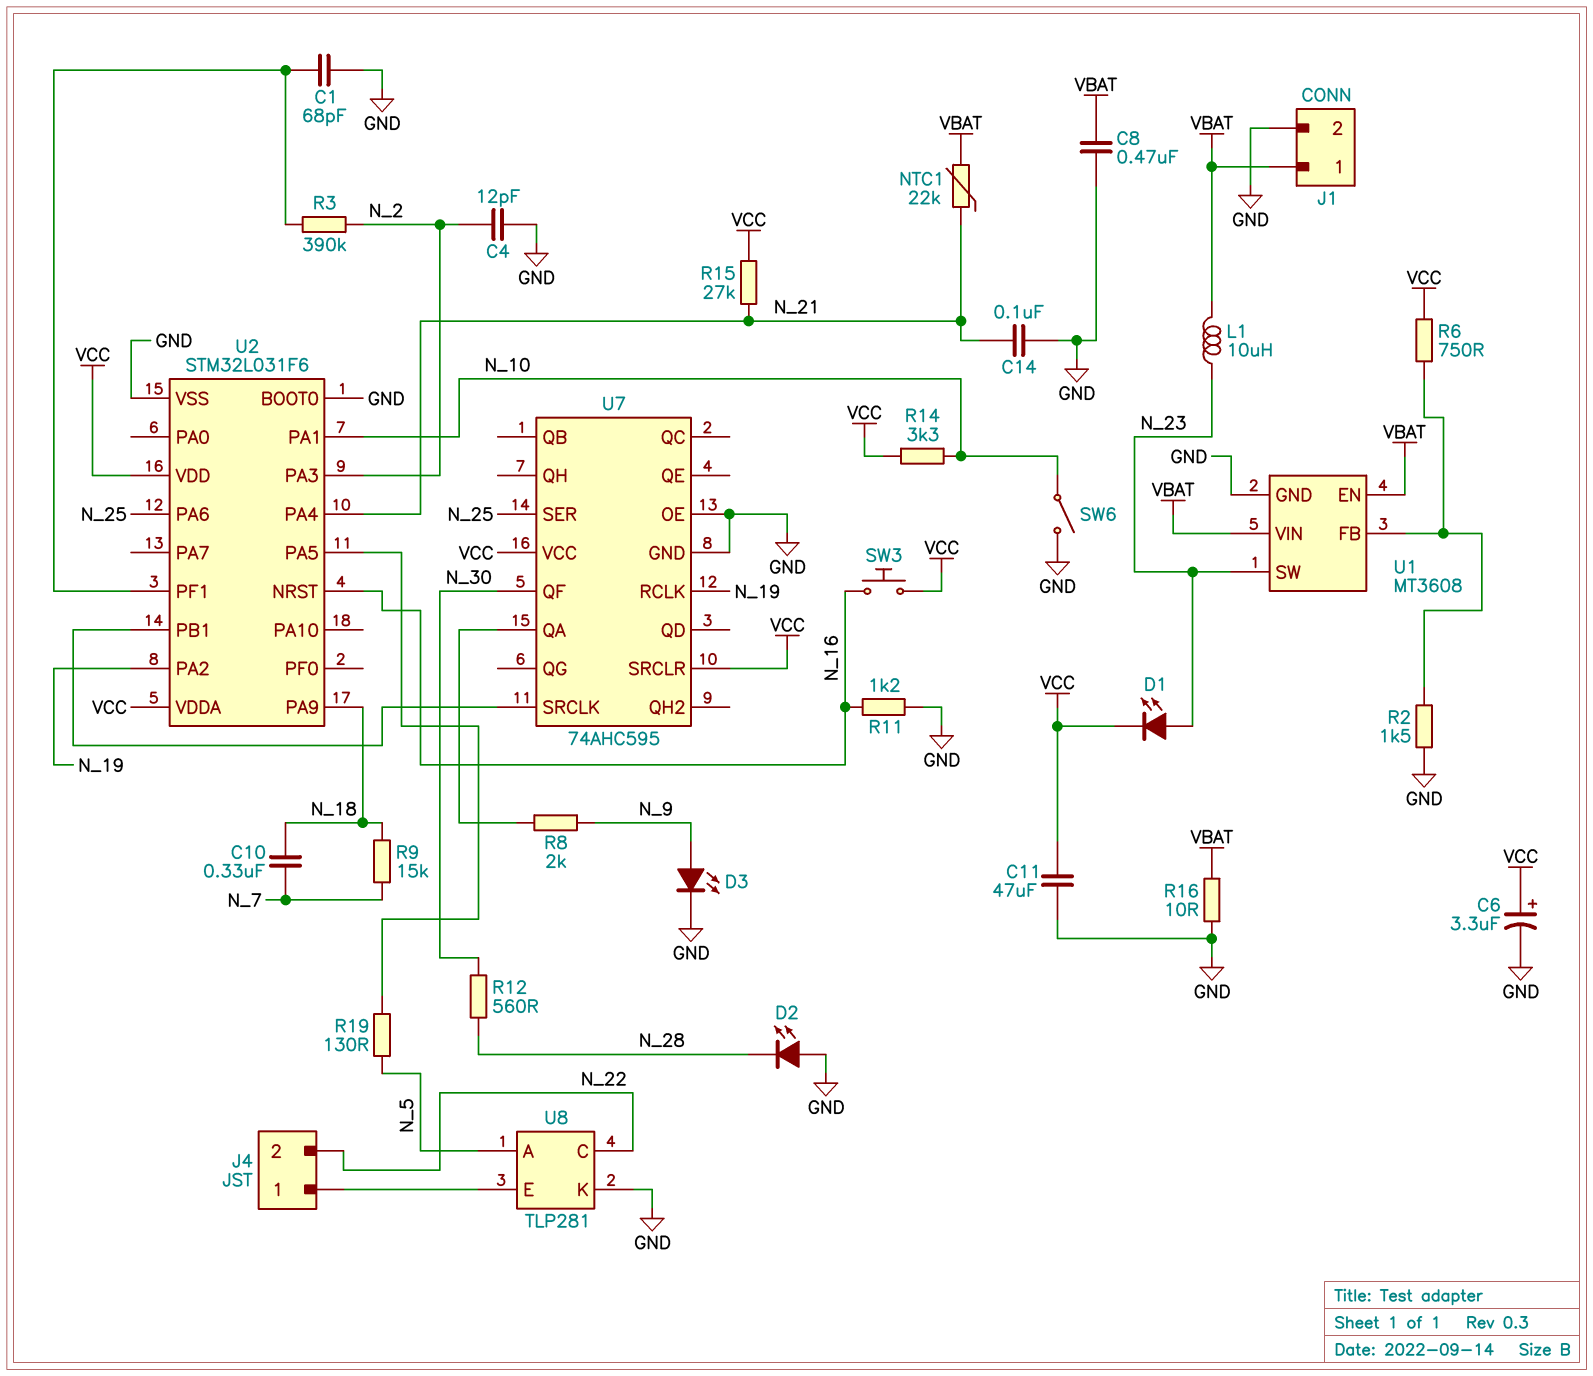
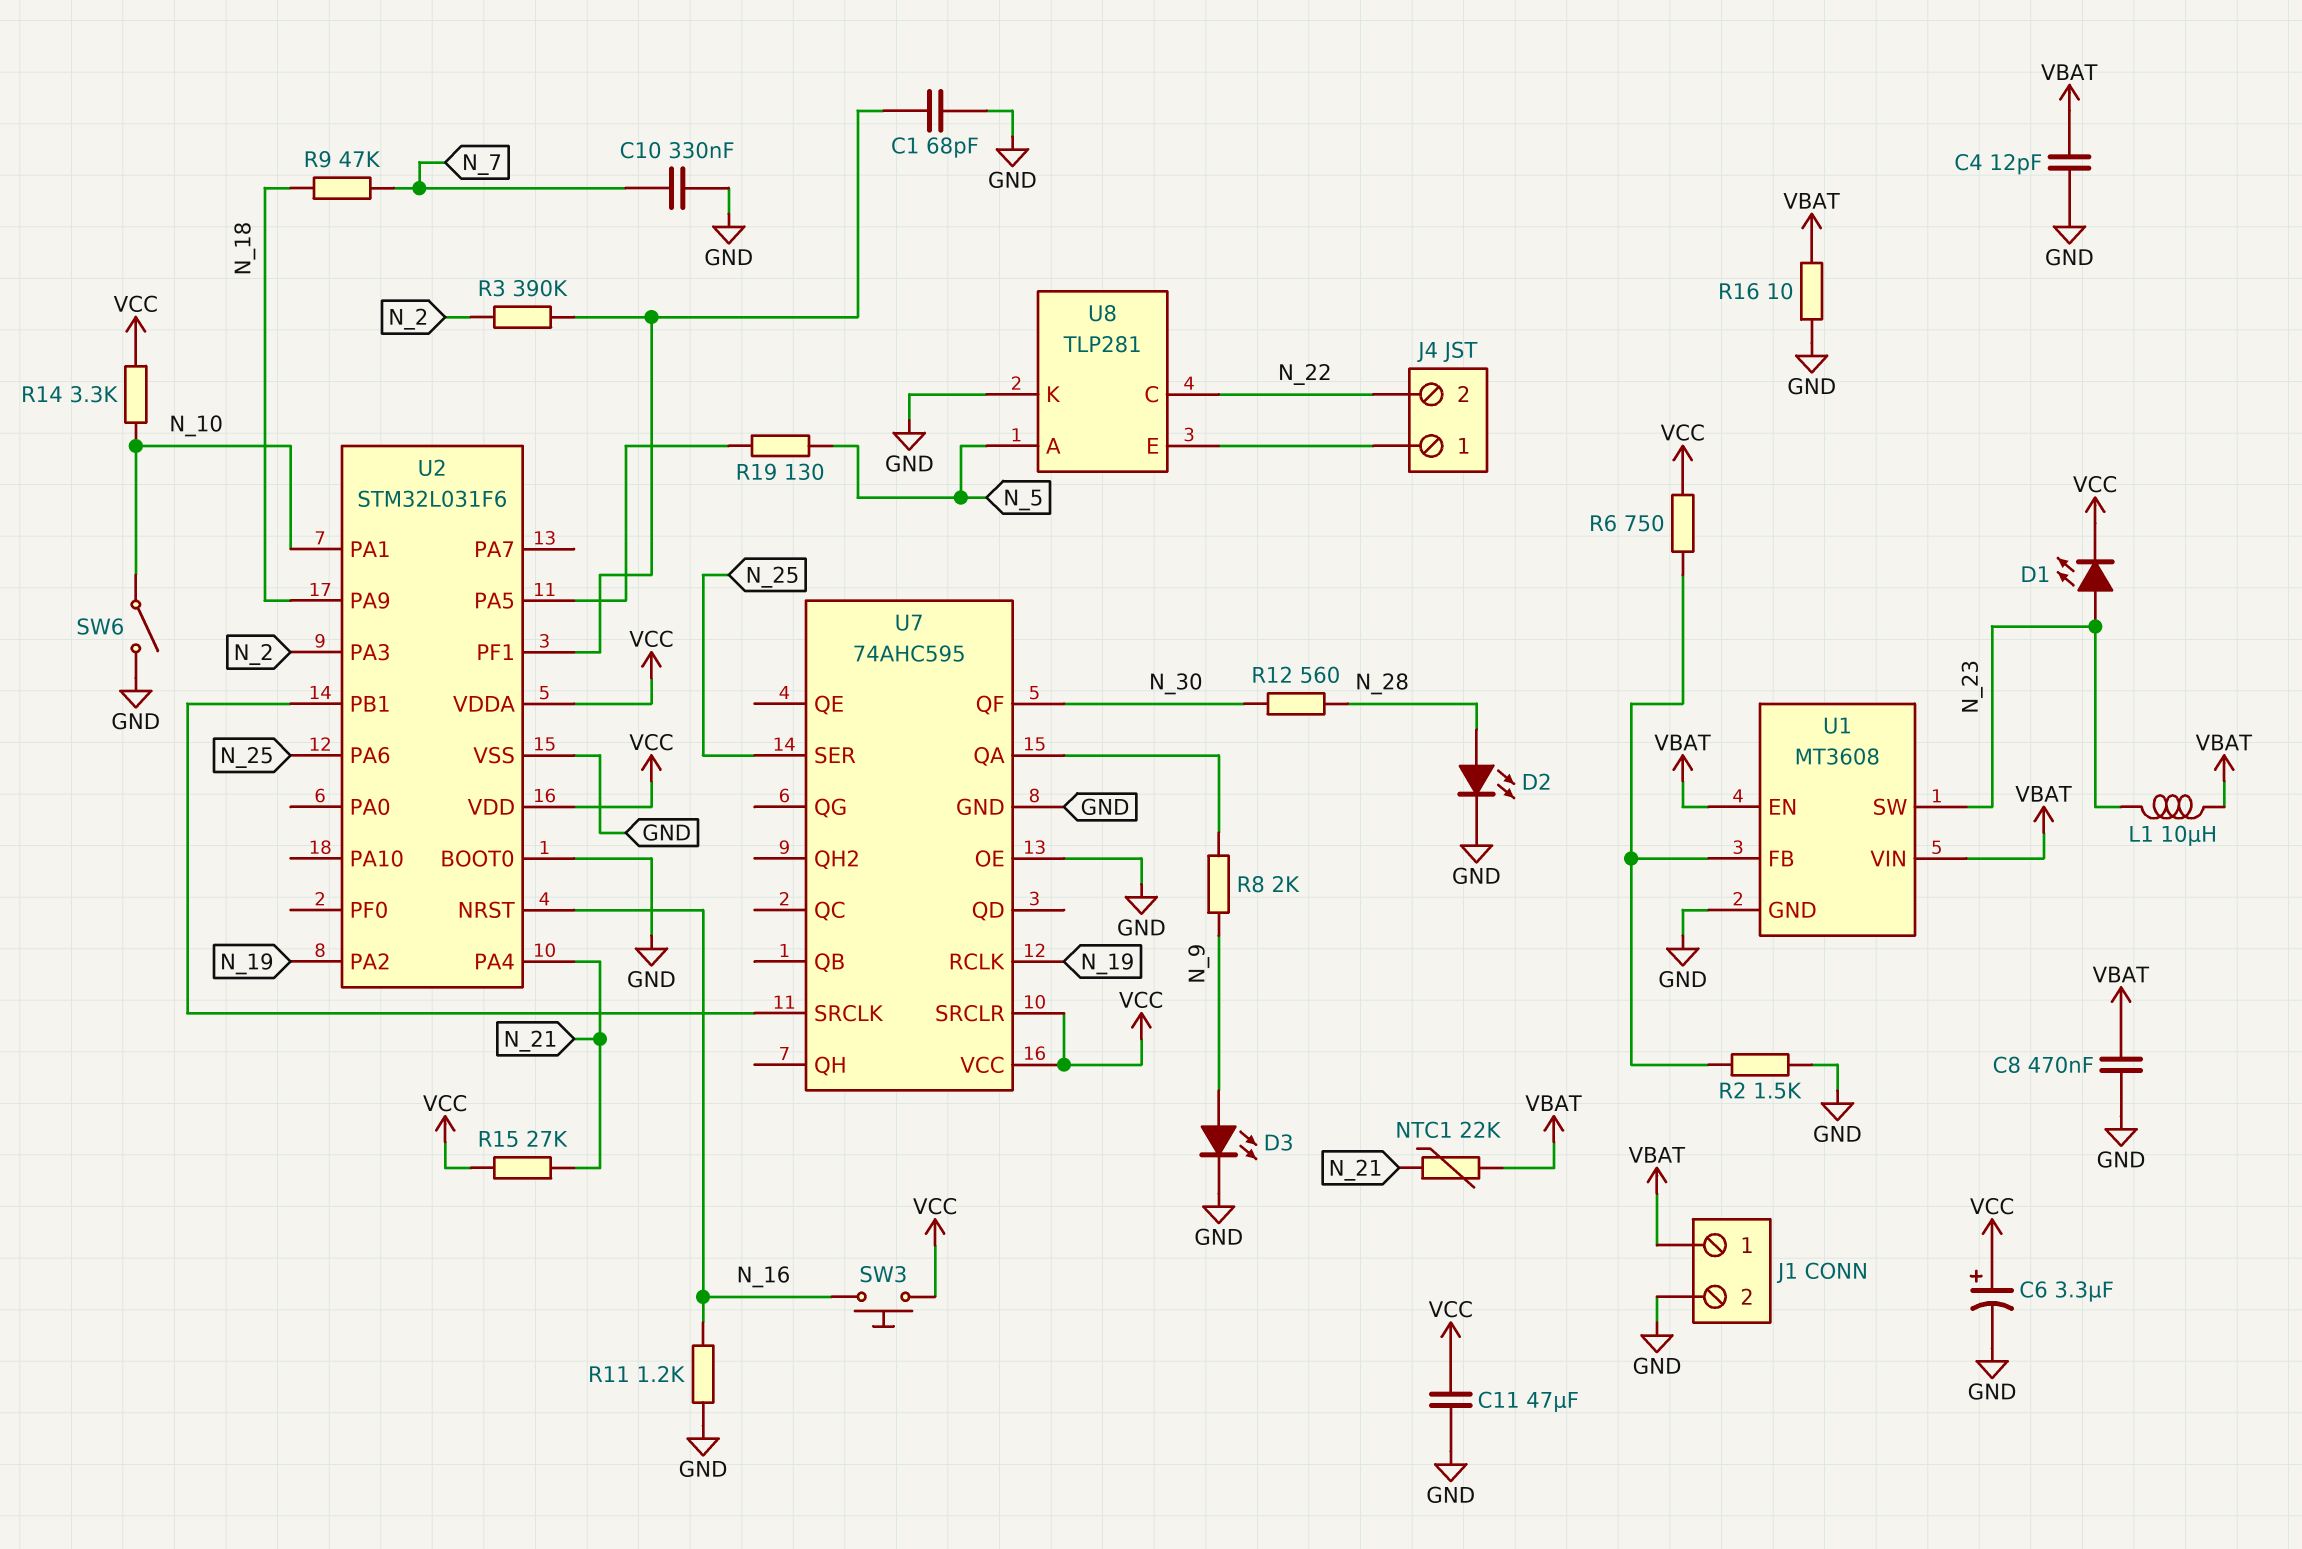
C4: 12pF (GND, N_2) -> 12pF (GND, VBAT)
C10: 330nF (N_7, N_18) -> 330nF (GND, N_7)
C14: 100nF (GND, N_21) -> none
D2: LED (A GND, K N_28) -> LED (A N_28, K GND)
R9: 15k (N_7, N_18) -> 47k (N_7, N_18)

